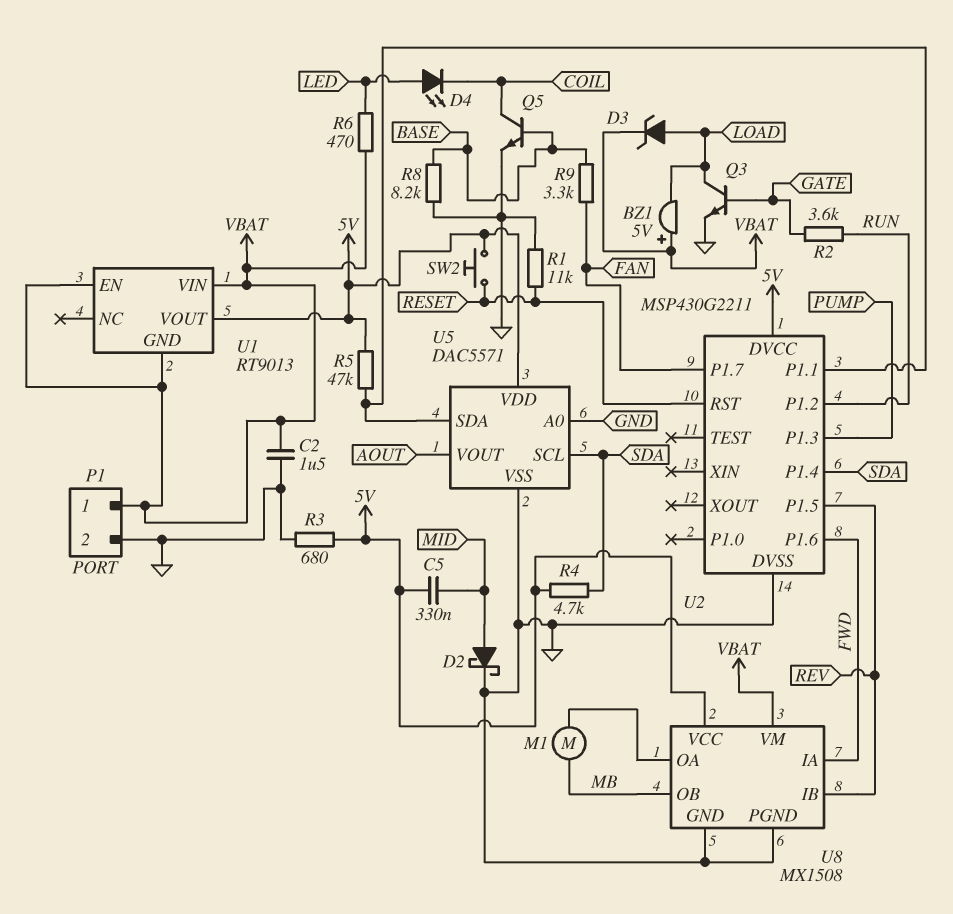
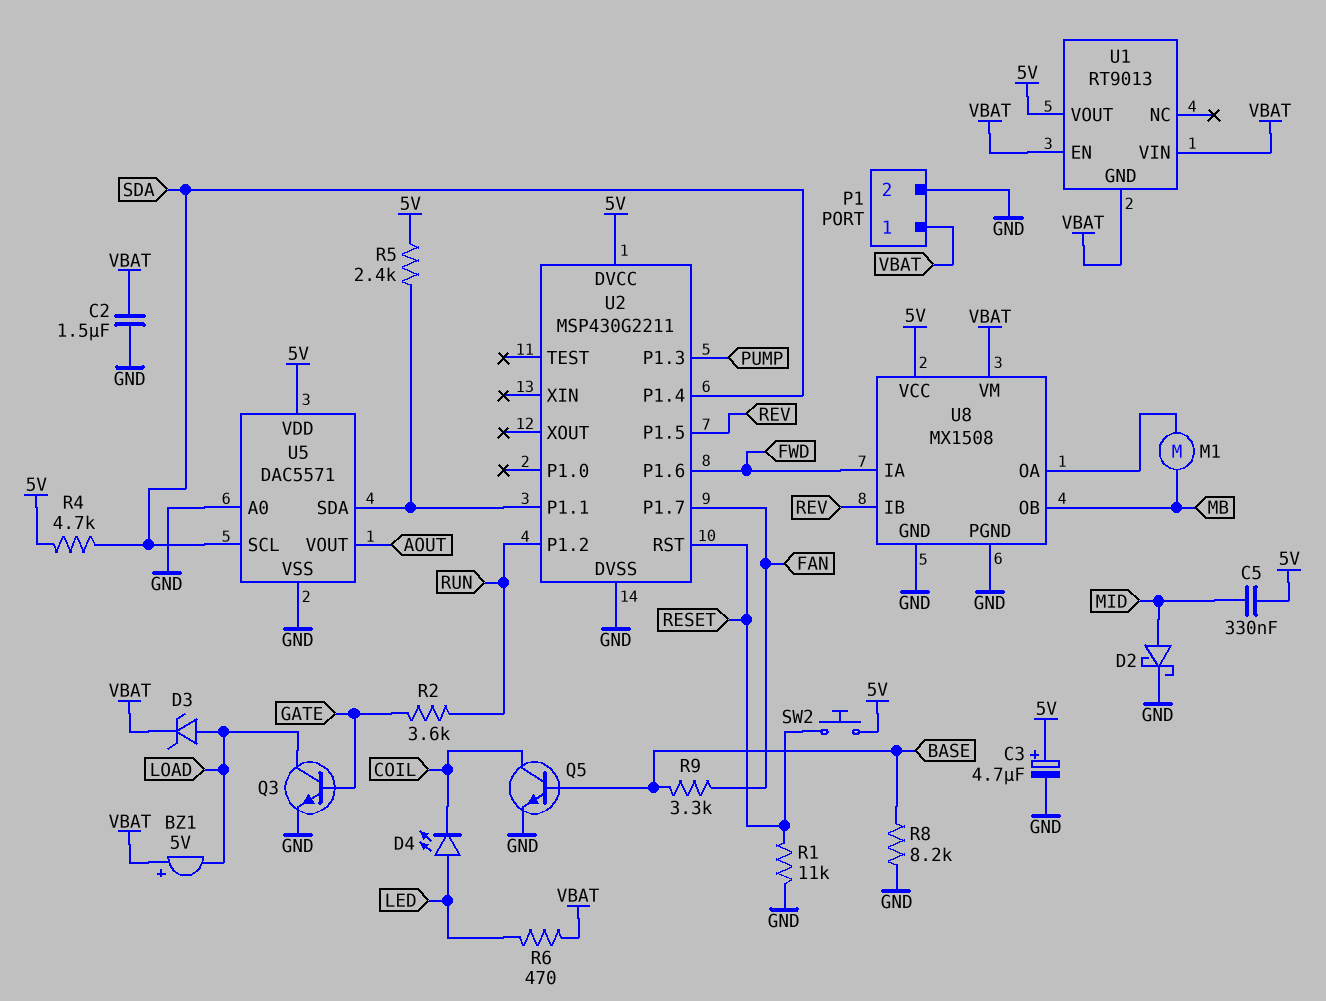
C3: none -> 4.7uF (plus 5V, minus GND)
R3: 680 (5V, GND) -> none
R5: 47k (5V, U2/P1.1) -> 2.4k (5V, U2/P1.1)

